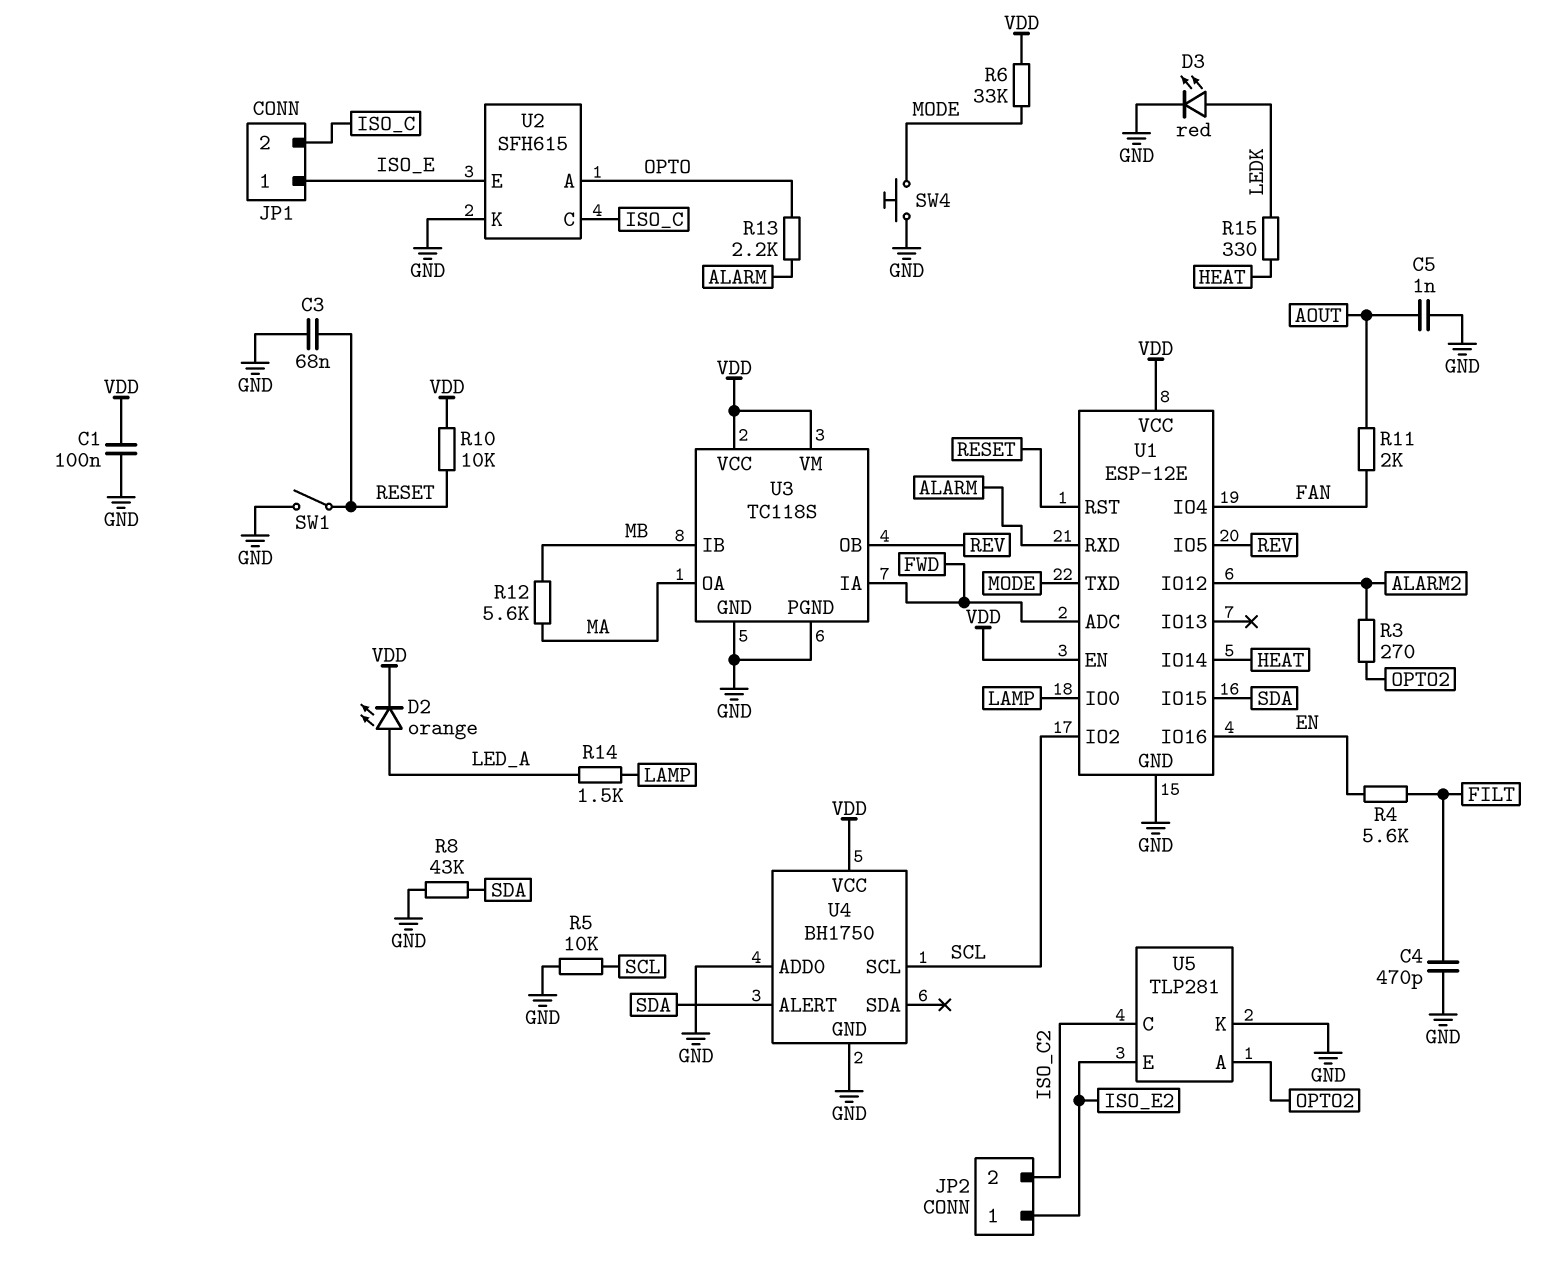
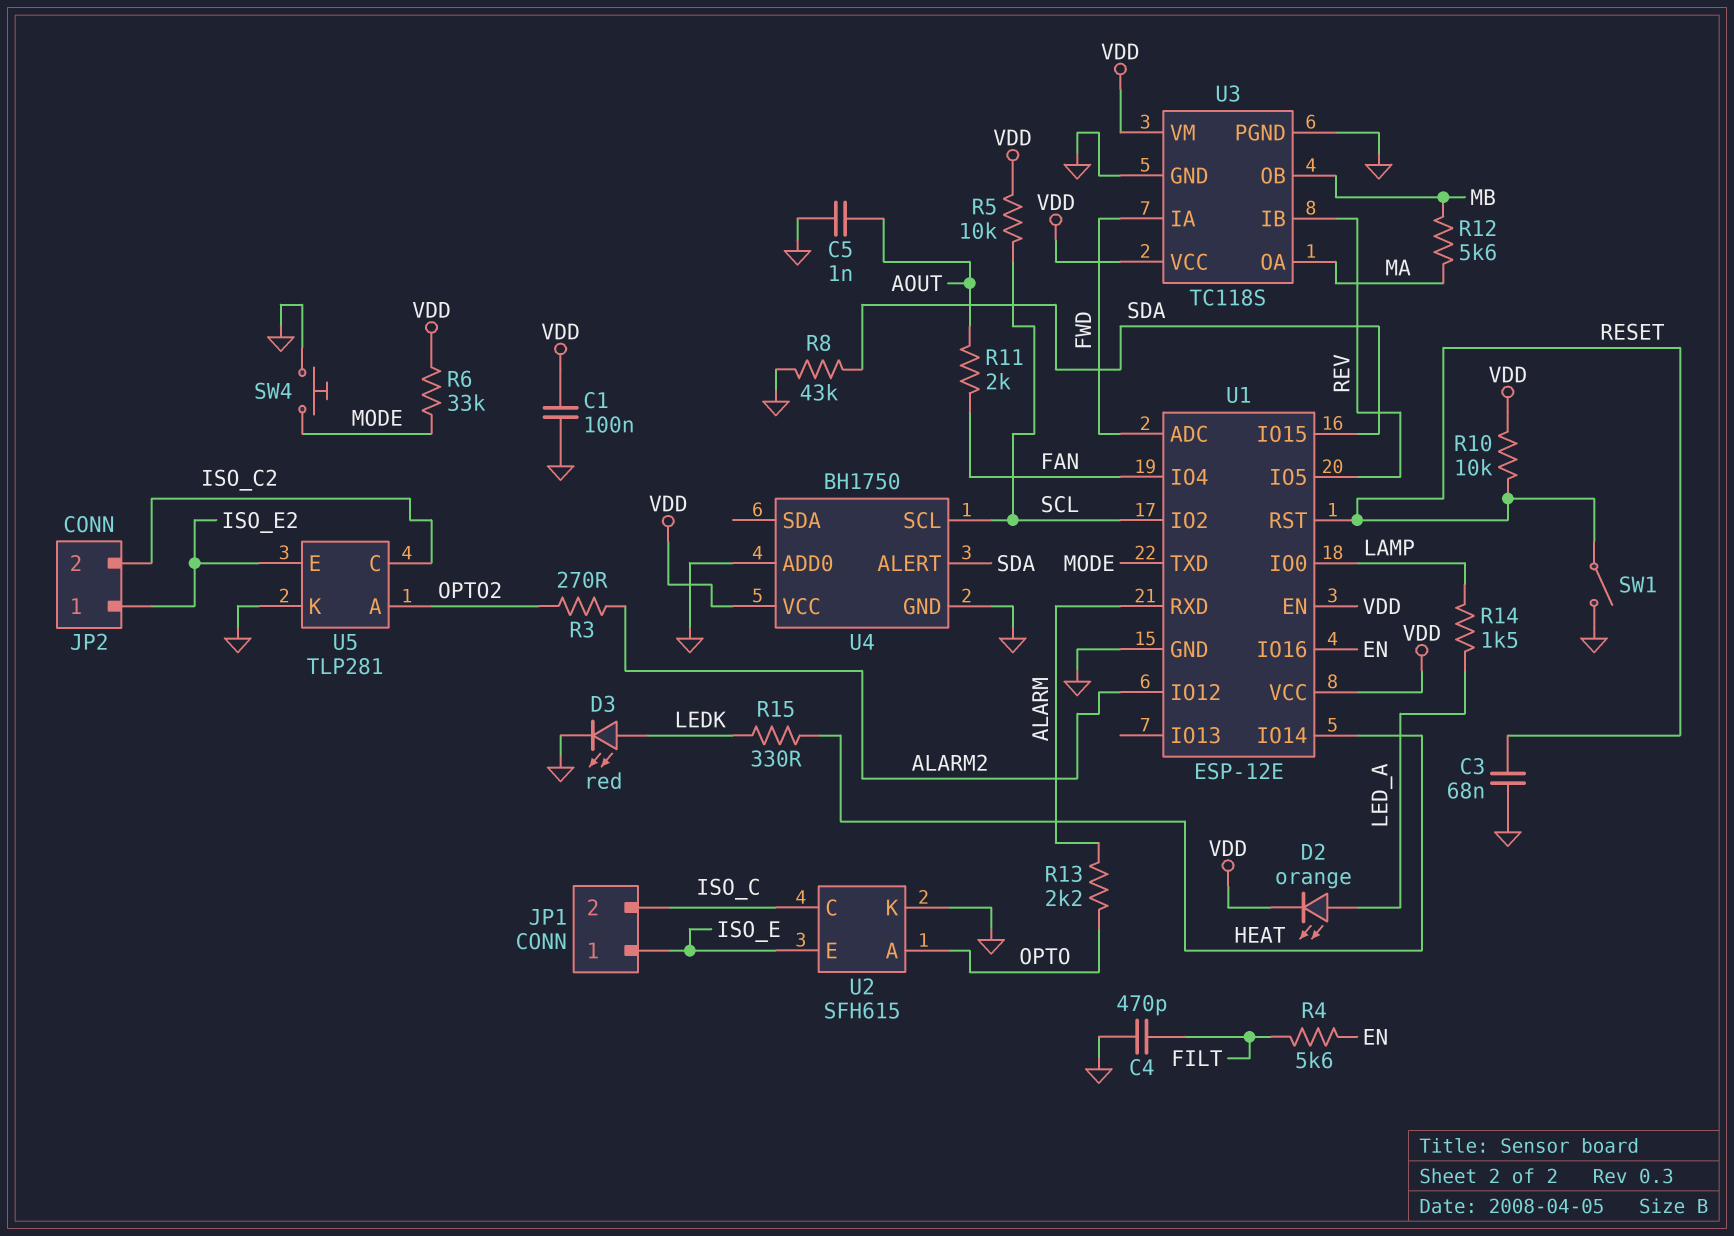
R5: 10k (GND, SCL) -> 10k (SCL, VDD)
U3 pin IB: MB -> REV
U3 pin OB: REV -> MB

